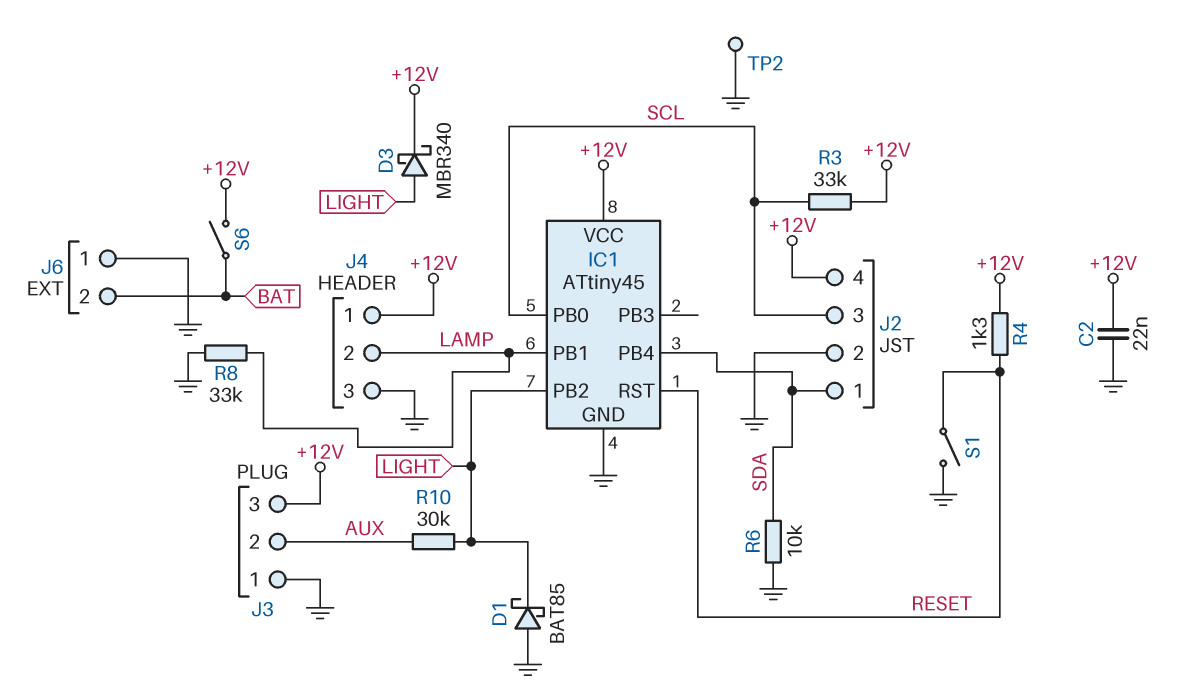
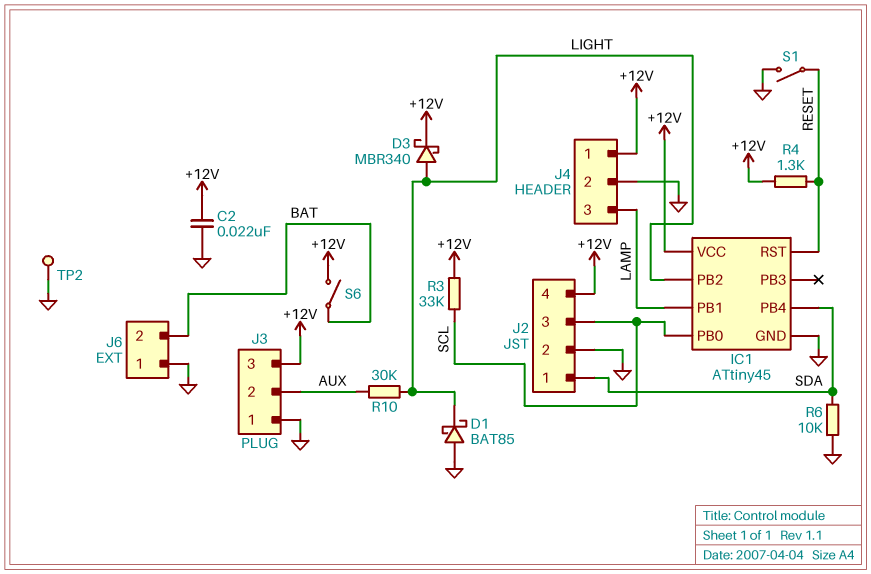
J4 pin 2: LAMP -> GND
J4 pin 3: GND -> LAMP
R8: 33k (GND, LAMP) -> none

